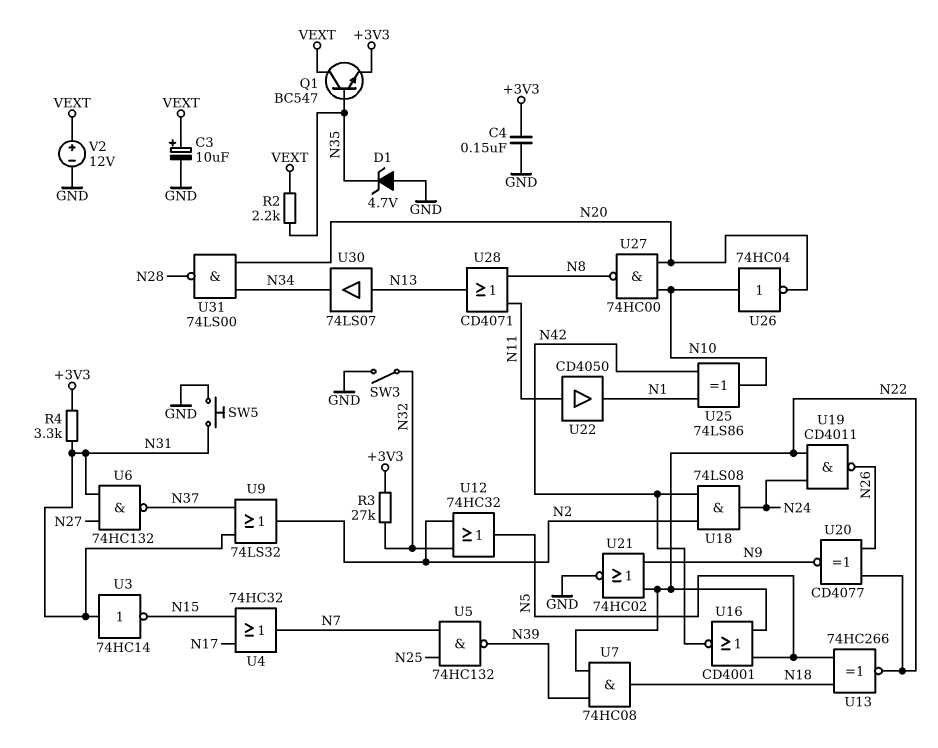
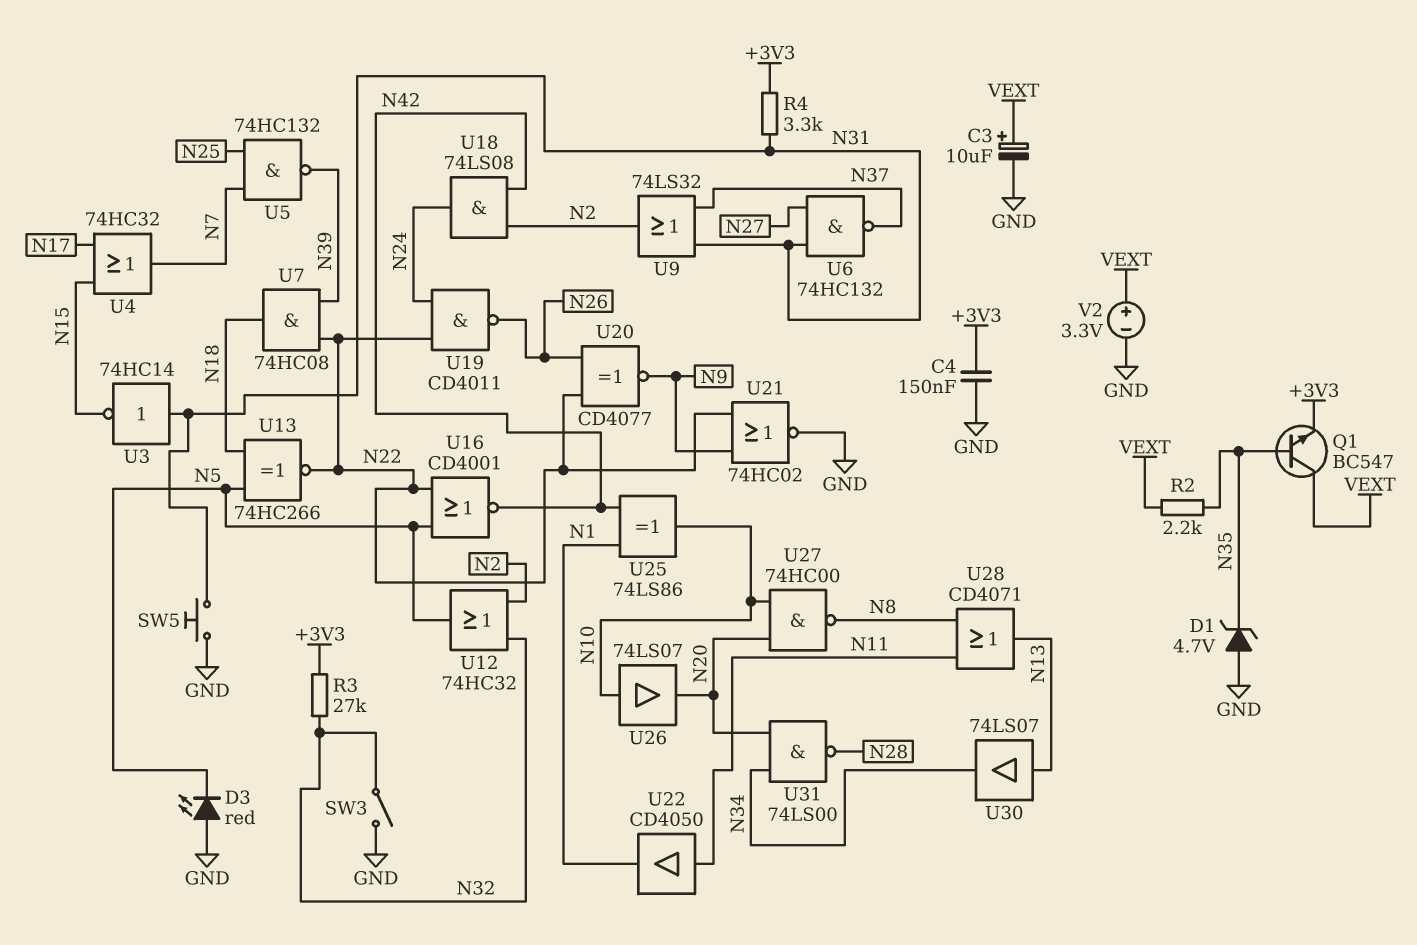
D3: none -> LED red (A GND, K N5)
U26: NOT 74HC04 (in N10, out N20) -> buffer 74LS07 (in N10, out N20)
V2: 12V (plus VEXT, minus GND) -> 3.3V (plus VEXT, minus GND)

